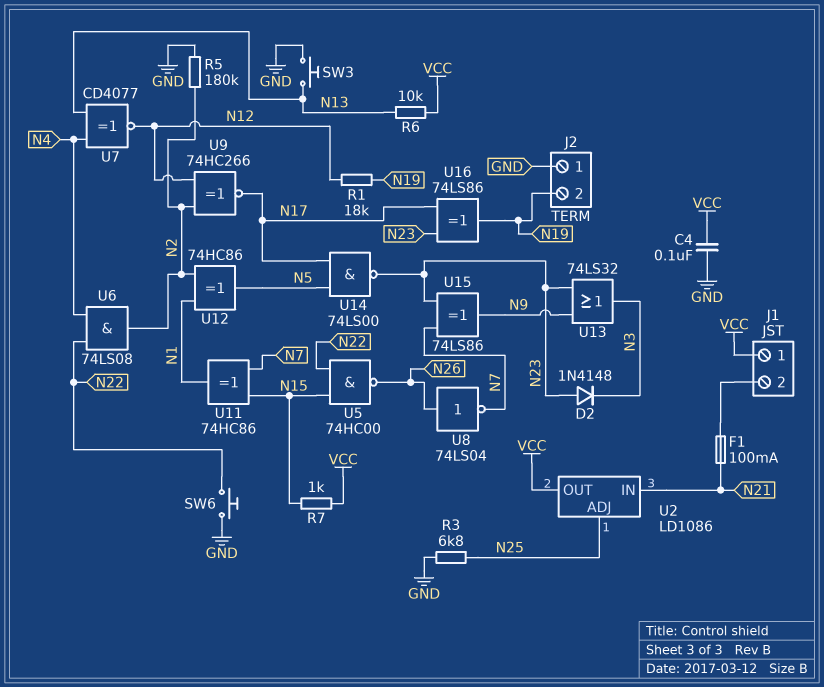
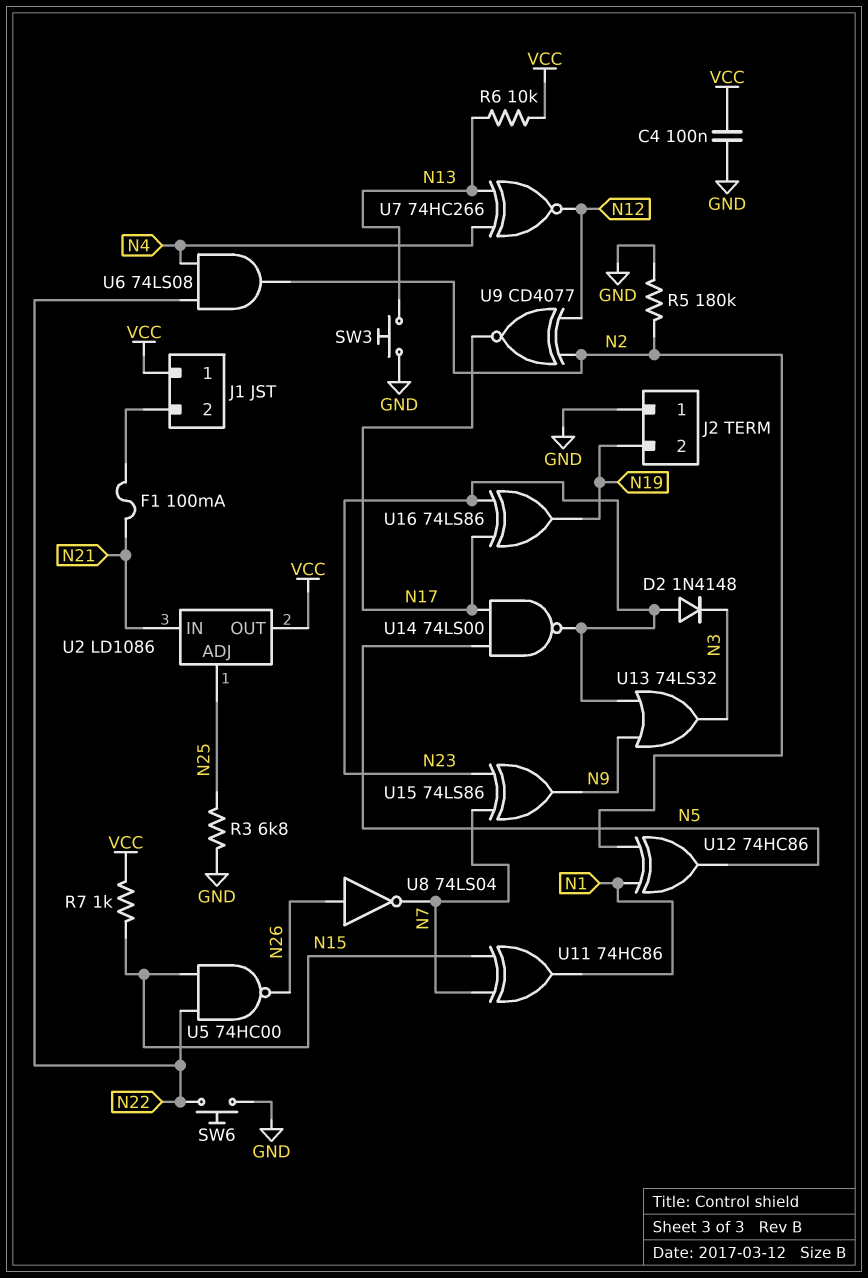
R1: 18k (N12, N19) -> none
U7: XNOR CD4077 (in N4, in N13, out N12) -> XNOR 74HC266 (in N4, in N13, out N12)
U9: XNOR 74HC266 (in N2, in N12, out N17) -> XNOR CD4077 (in N2, in N12, out N17)

